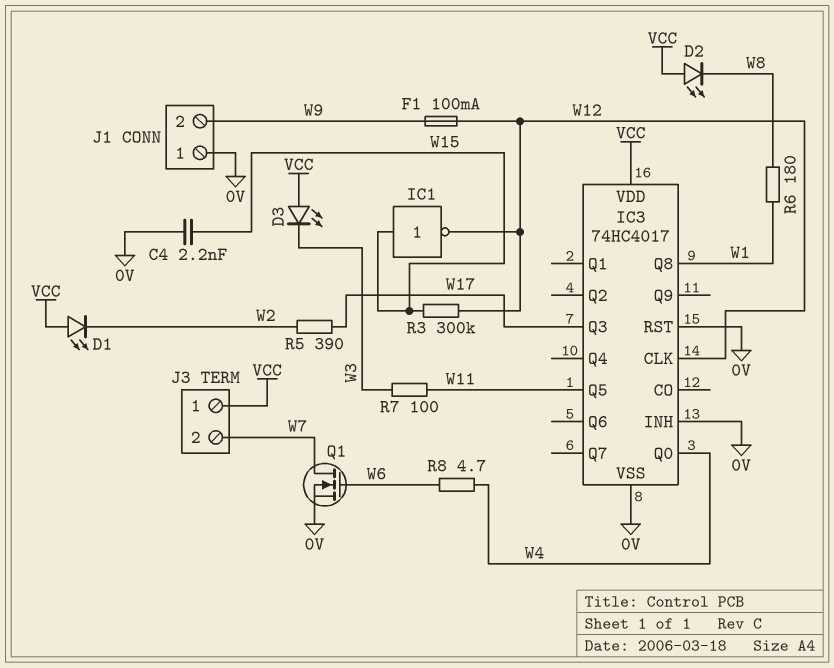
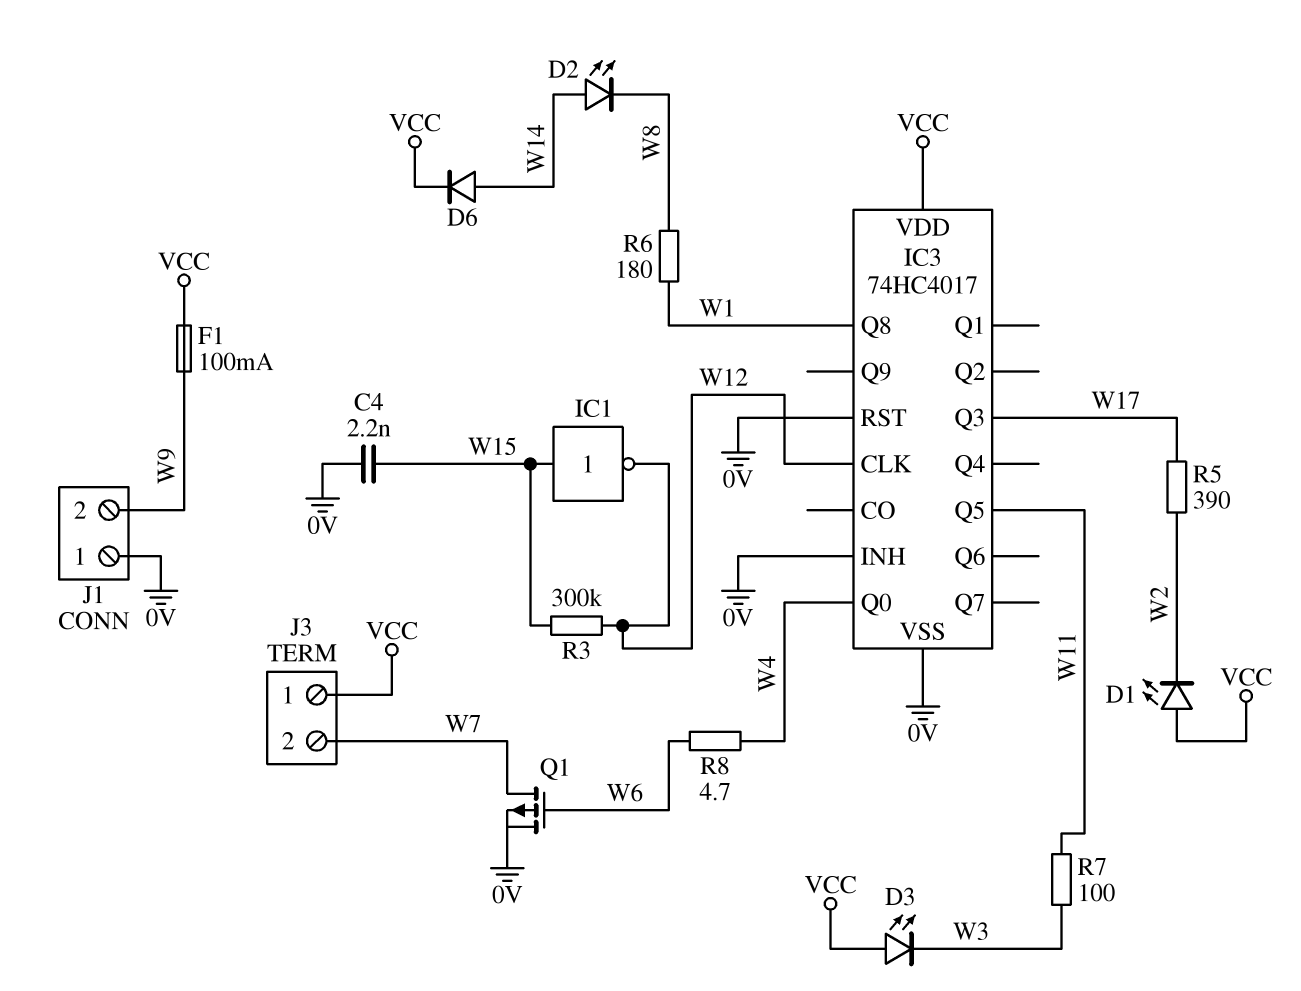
D2: LED (A VCC, K W8) -> LED (A W14, K W8)
D6: none -> diode (A W14, K VCC)
F1: 100mA (W9, W12) -> 100mA (VCC, W9)
Q1: NMOS (G W6, D W7, S 0V) -> PMOS (G W6, D W7, S 0V)

